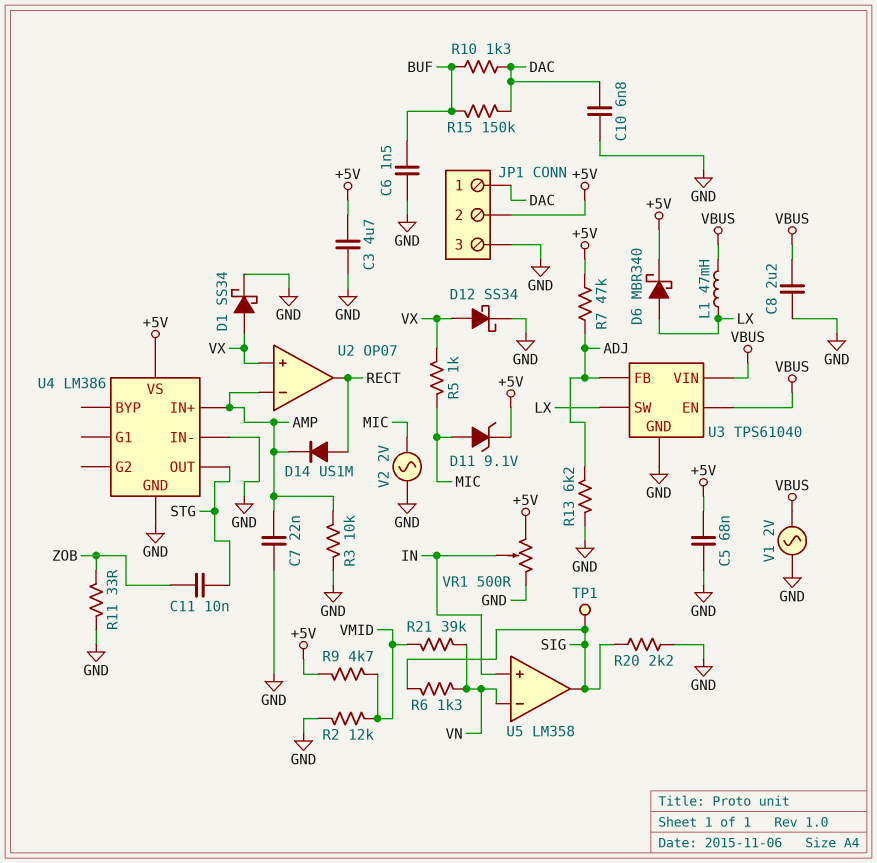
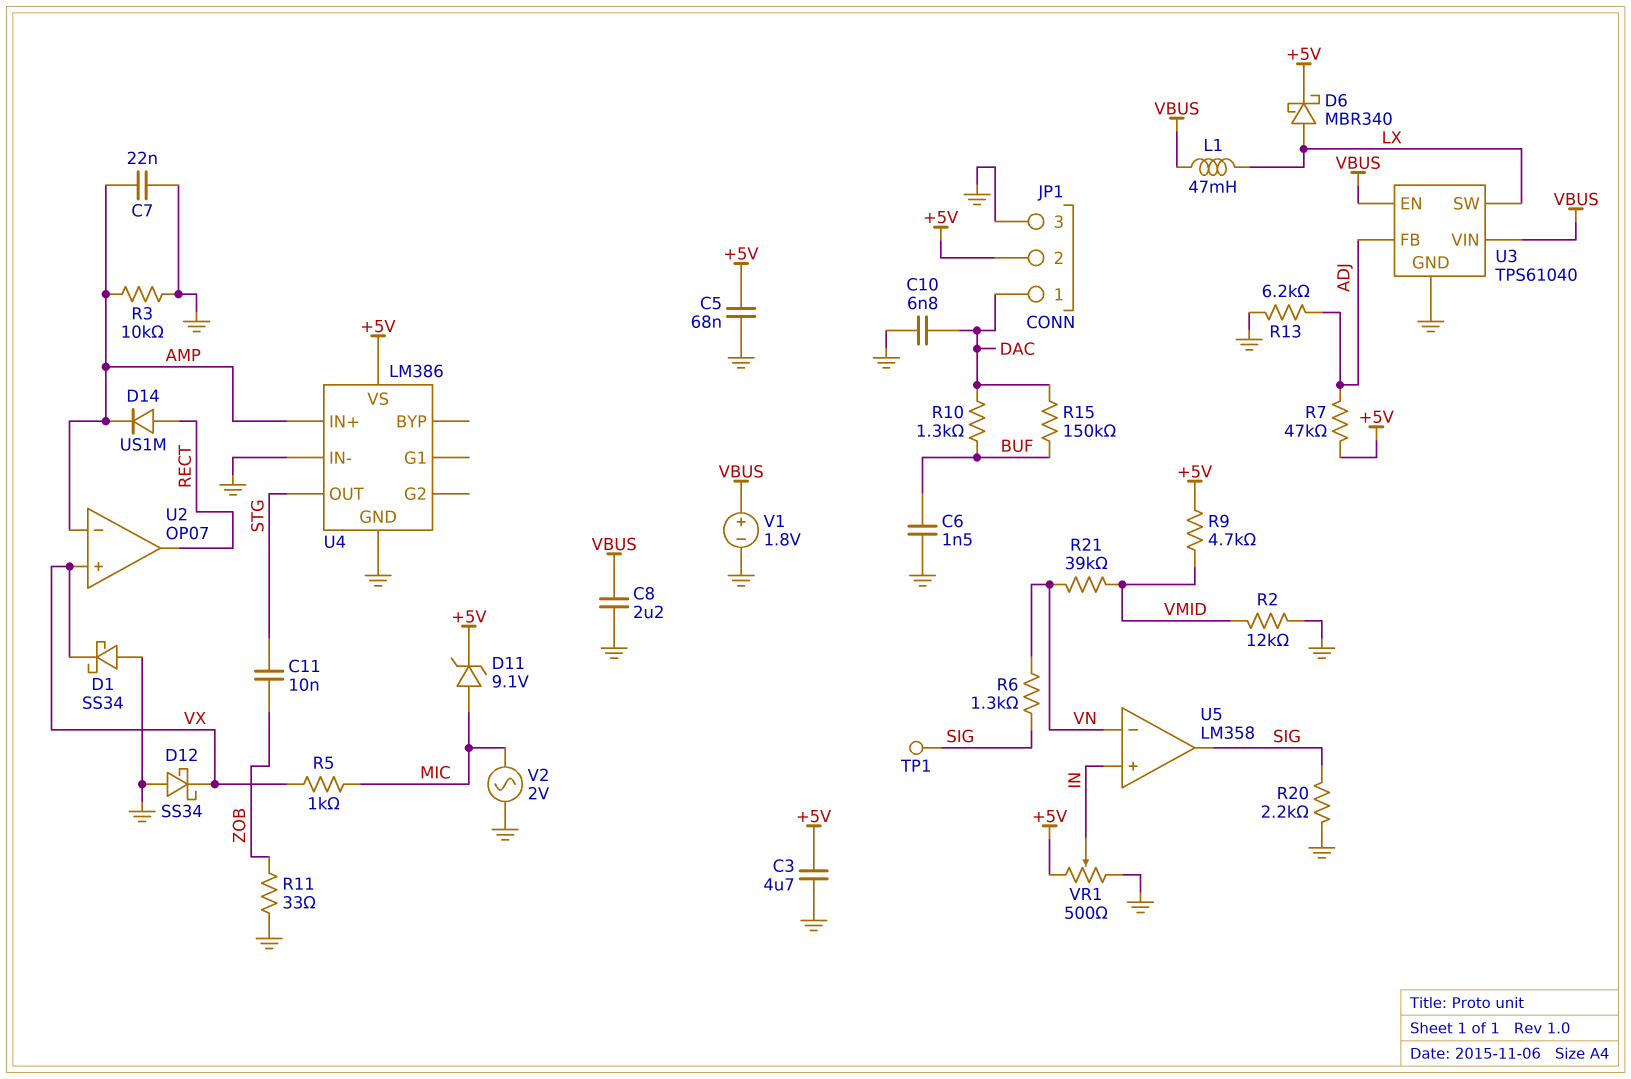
D1: schottky SS34 (A VX, K GND) -> schottky SS34 (A GND, K VX)
D12: schottky SS34 (A VX, K GND) -> schottky SS34 (A GND, K VX)
V1: AC 2V (GND, VBUS) -> 1.8V (plus VBUS, minus GND)

